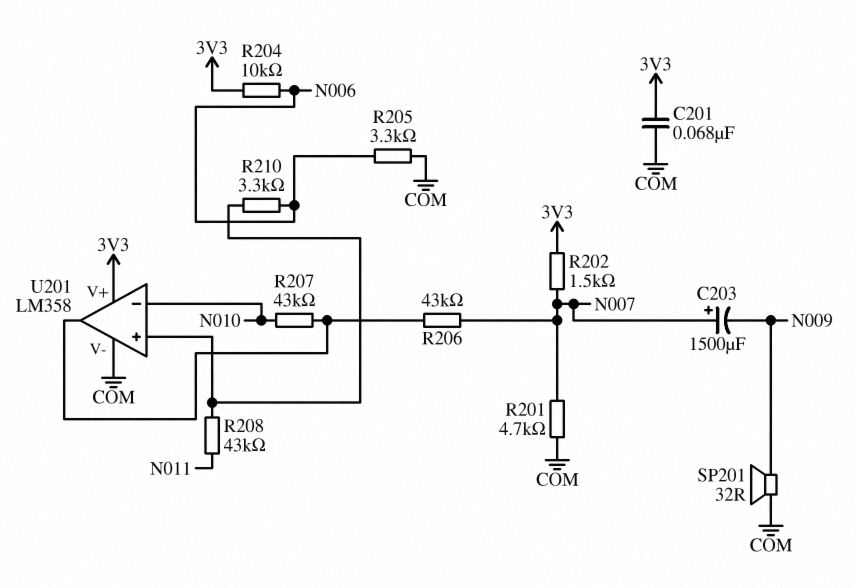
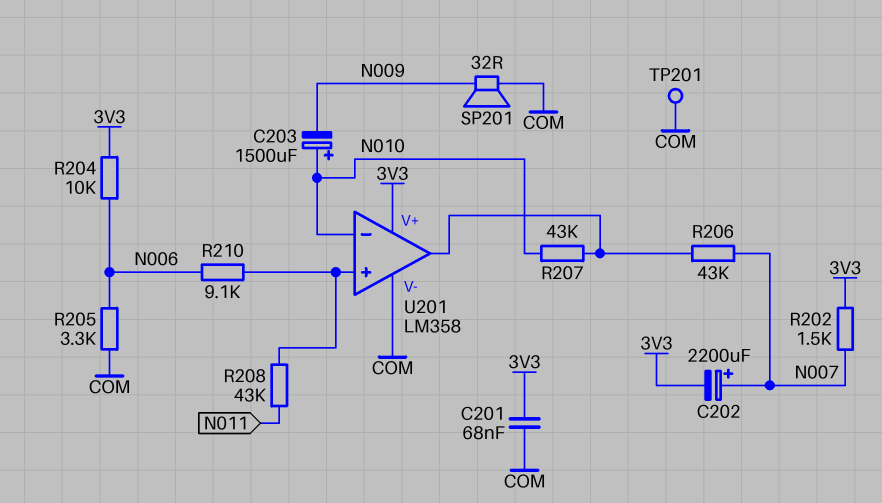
C202: none -> 2200uF (plus N007, minus 3V3)
C203: 1500uF (plus N007, minus N009) -> 1500uF (plus N010, minus N009)
R201: 4.7k (COM, N007) -> none
R210: 3.3k (N006, U201/in+) -> 9.1k (N006, U201/in+)
TP201: none -> test point (COM)

